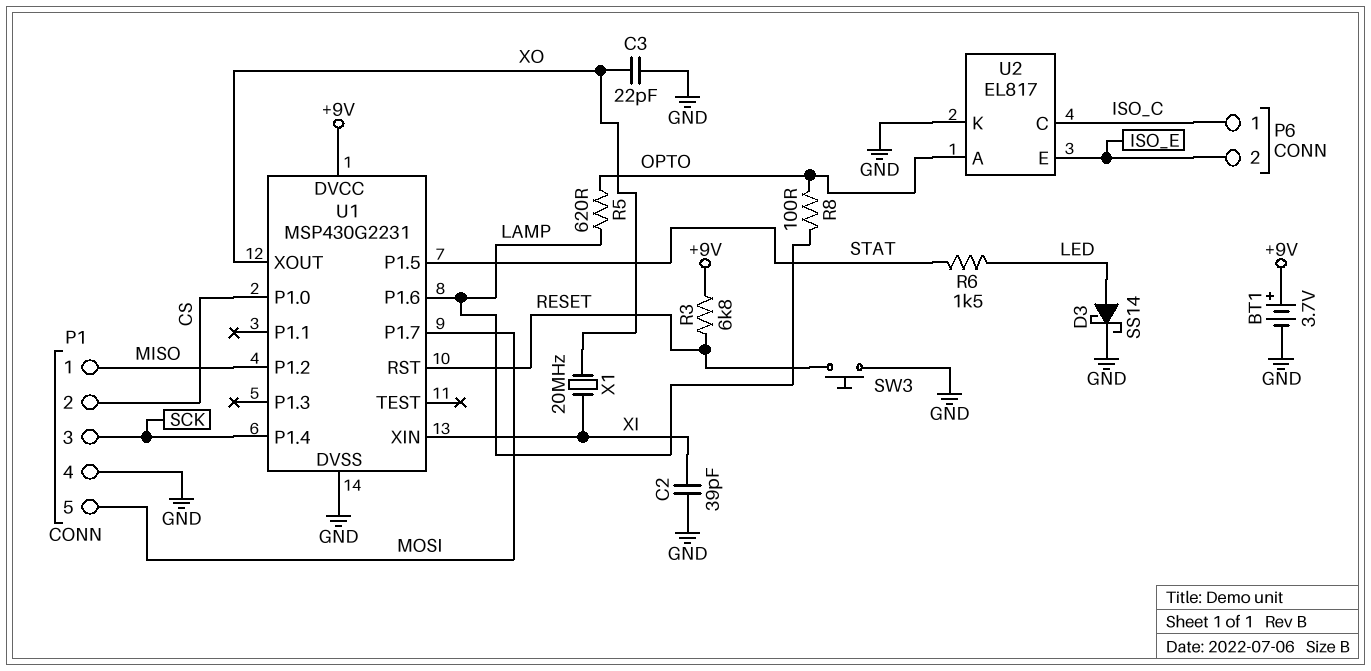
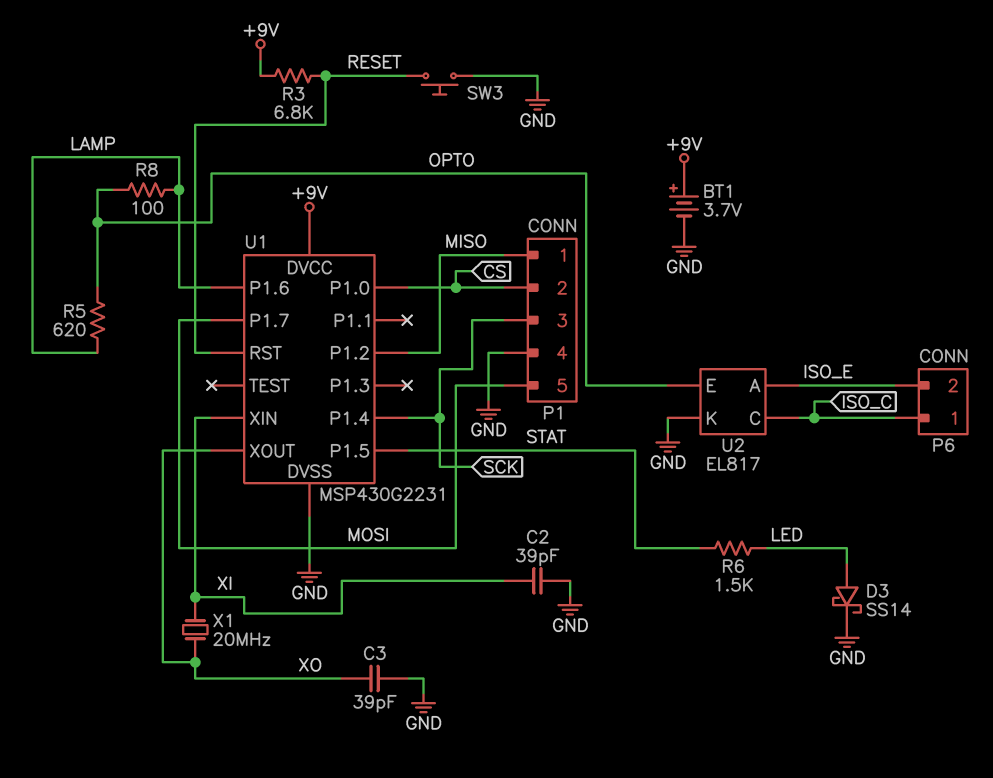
C3: 22pF (GND, XO) -> 39pF (GND, XO)
U2 pin A: OPTO -> ISO_E
U2 pin E: ISO_E -> OPTO

